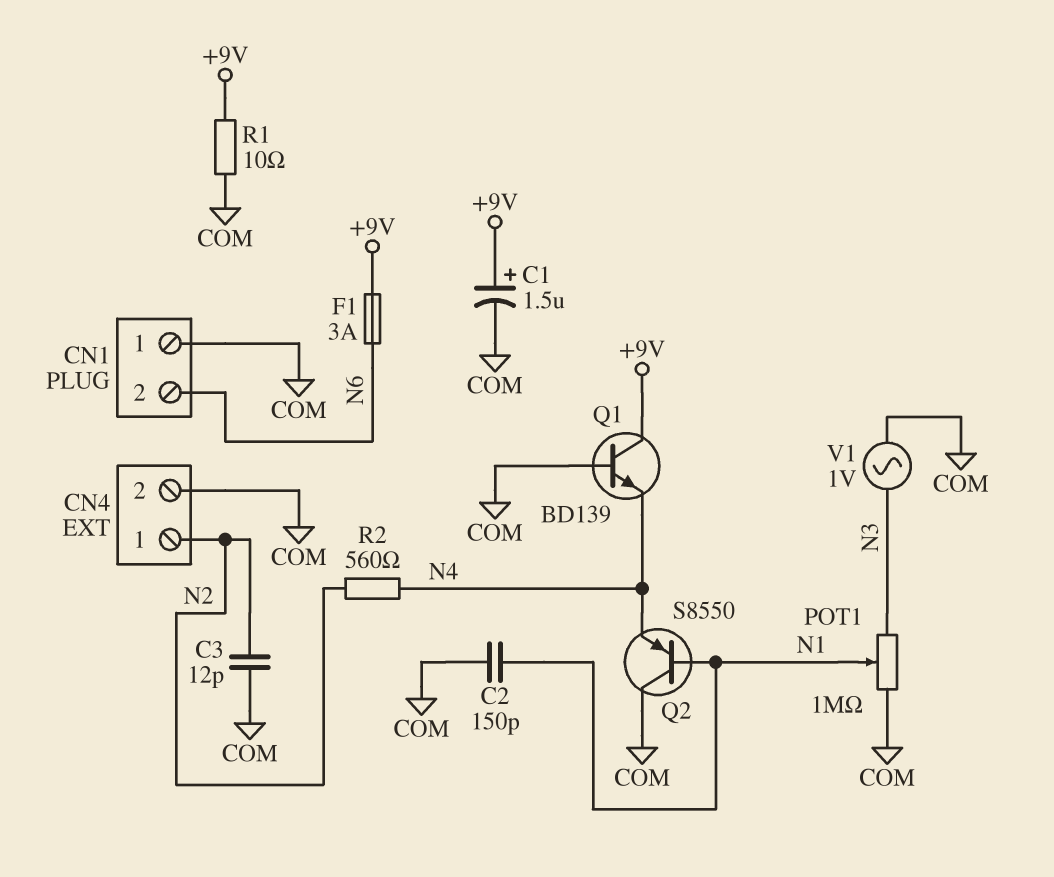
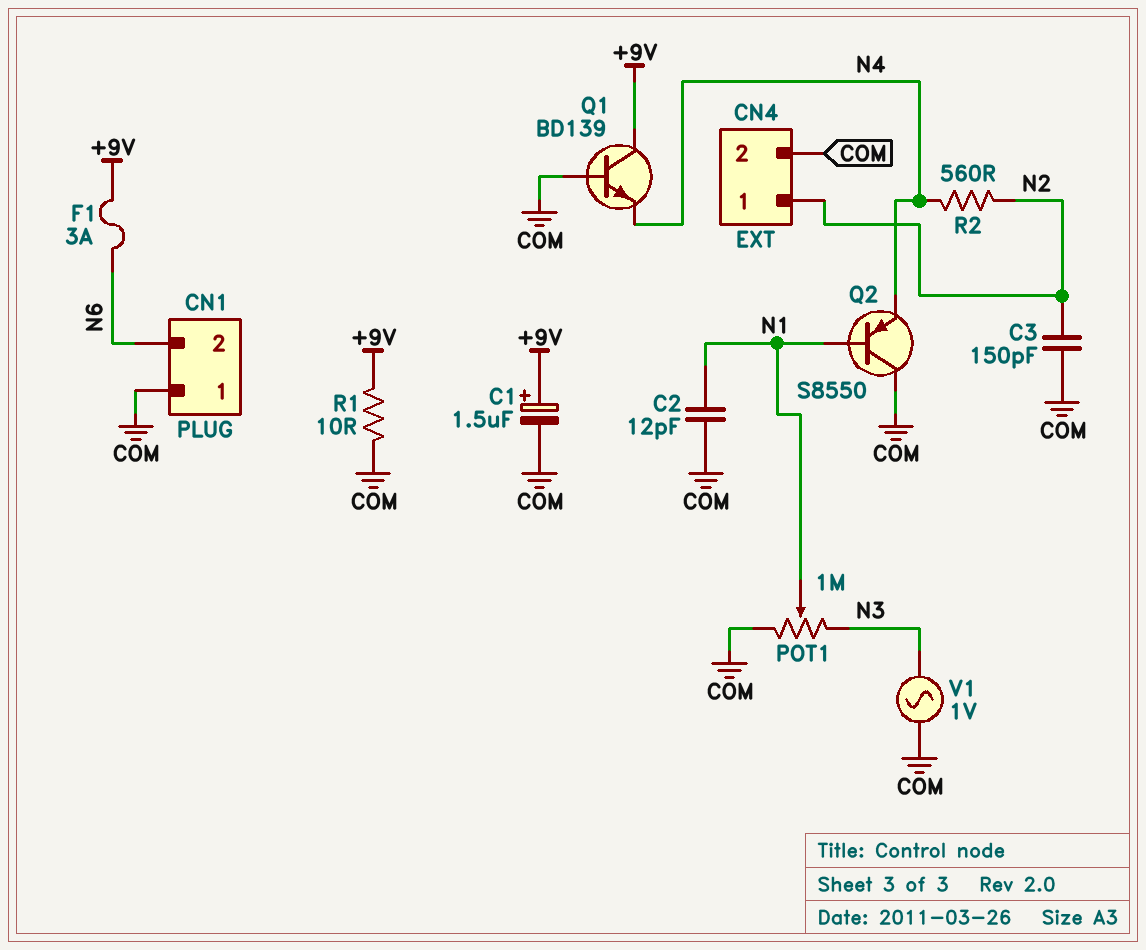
C2: 150pF (COM, N1) -> 12pF (COM, N1)
C3: 12pF (COM, N2) -> 150pF (COM, N2)

